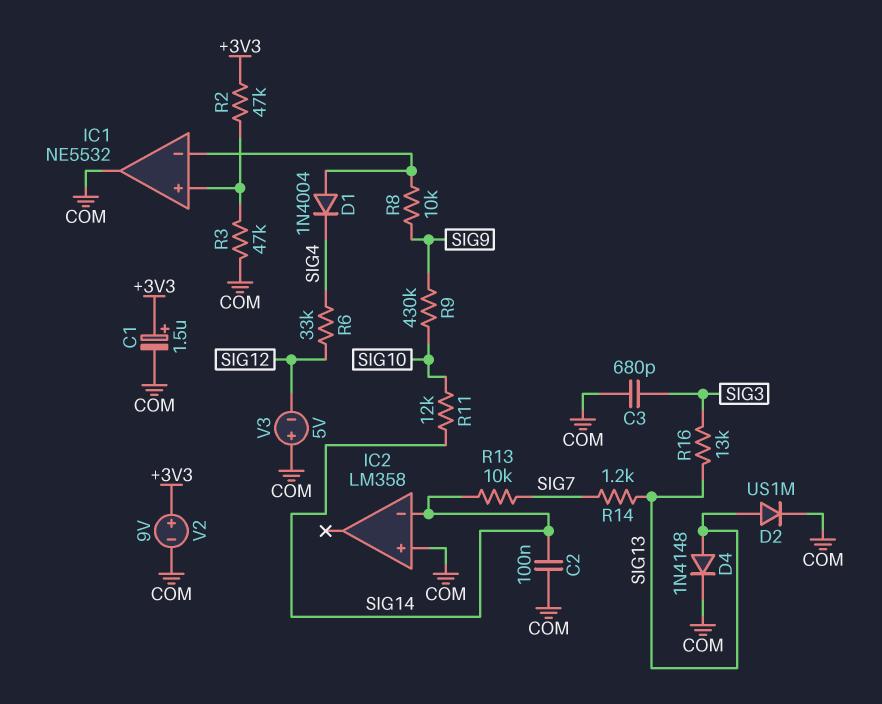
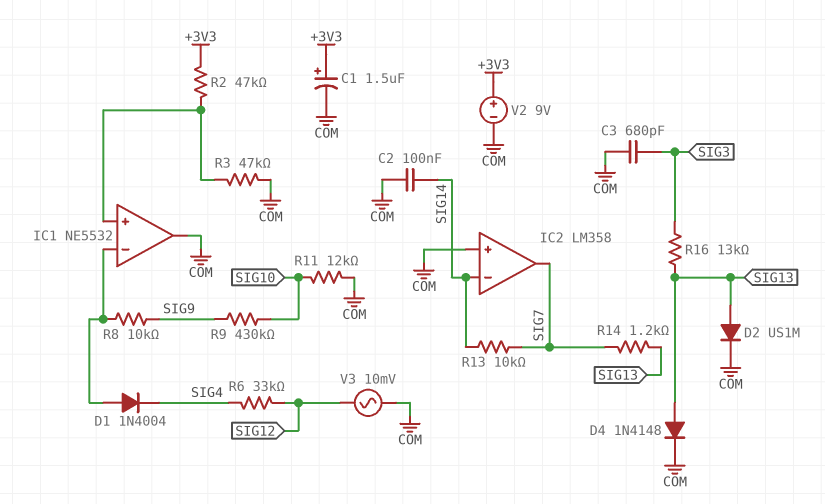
IC2 pin out: none -> SIG7
R11: 12k (SIG10, SIG14) -> 12k (COM, SIG10)
V3: 5V (plus COM, minus SIG12) -> AC 10mV (COM, SIG12)

